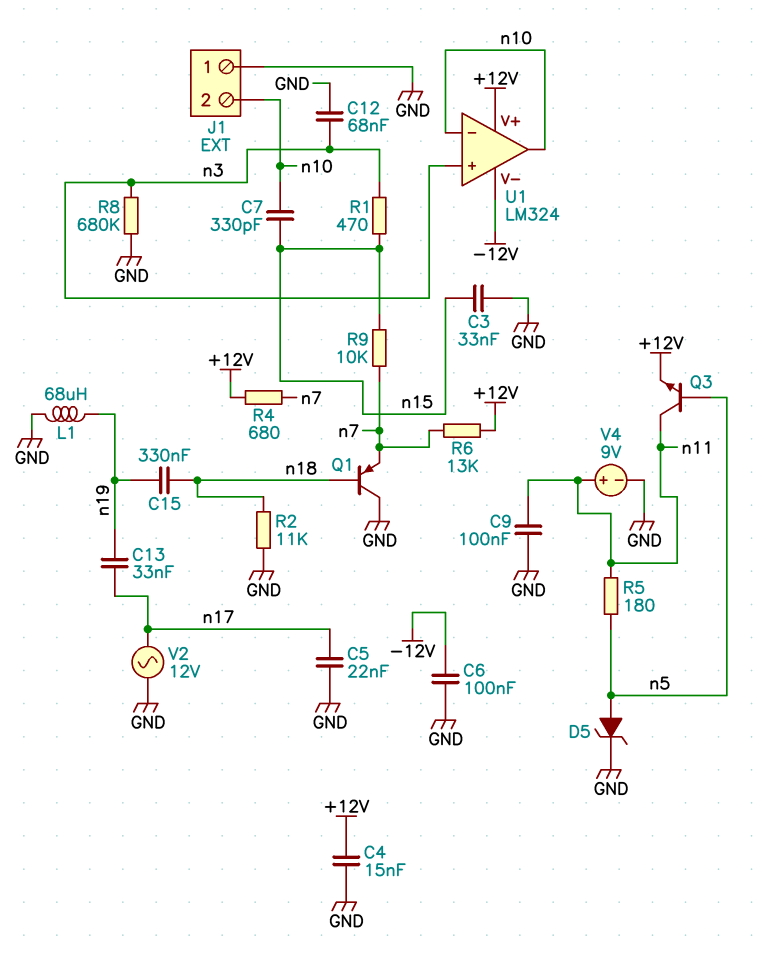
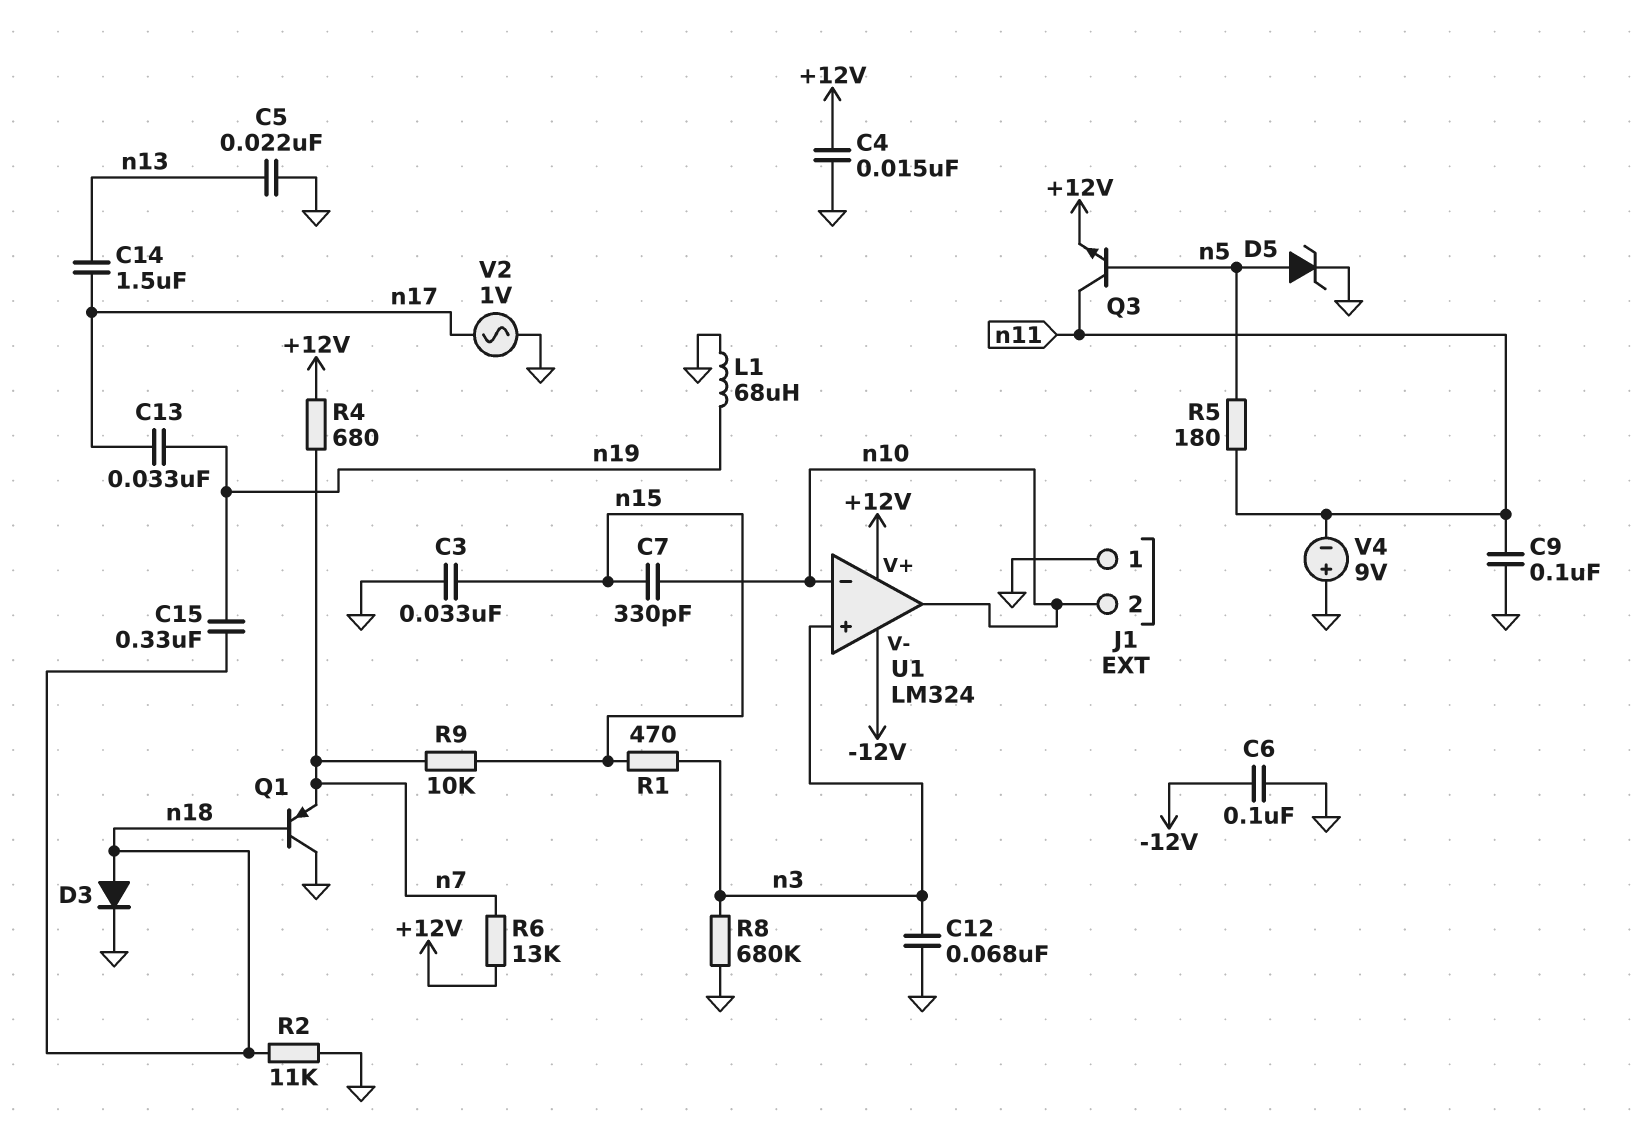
C5: 22nF (GND, n17) -> 22nF (GND, n13)
C14: none -> 1.5uF (n13, n17)
D3: none -> diode (A n18, K GND)
V2: AC 12V (GND, n17) -> AC 1V (GND, n17)
V4: 9V (plus n11, minus GND) -> 9V (plus GND, minus n11)

